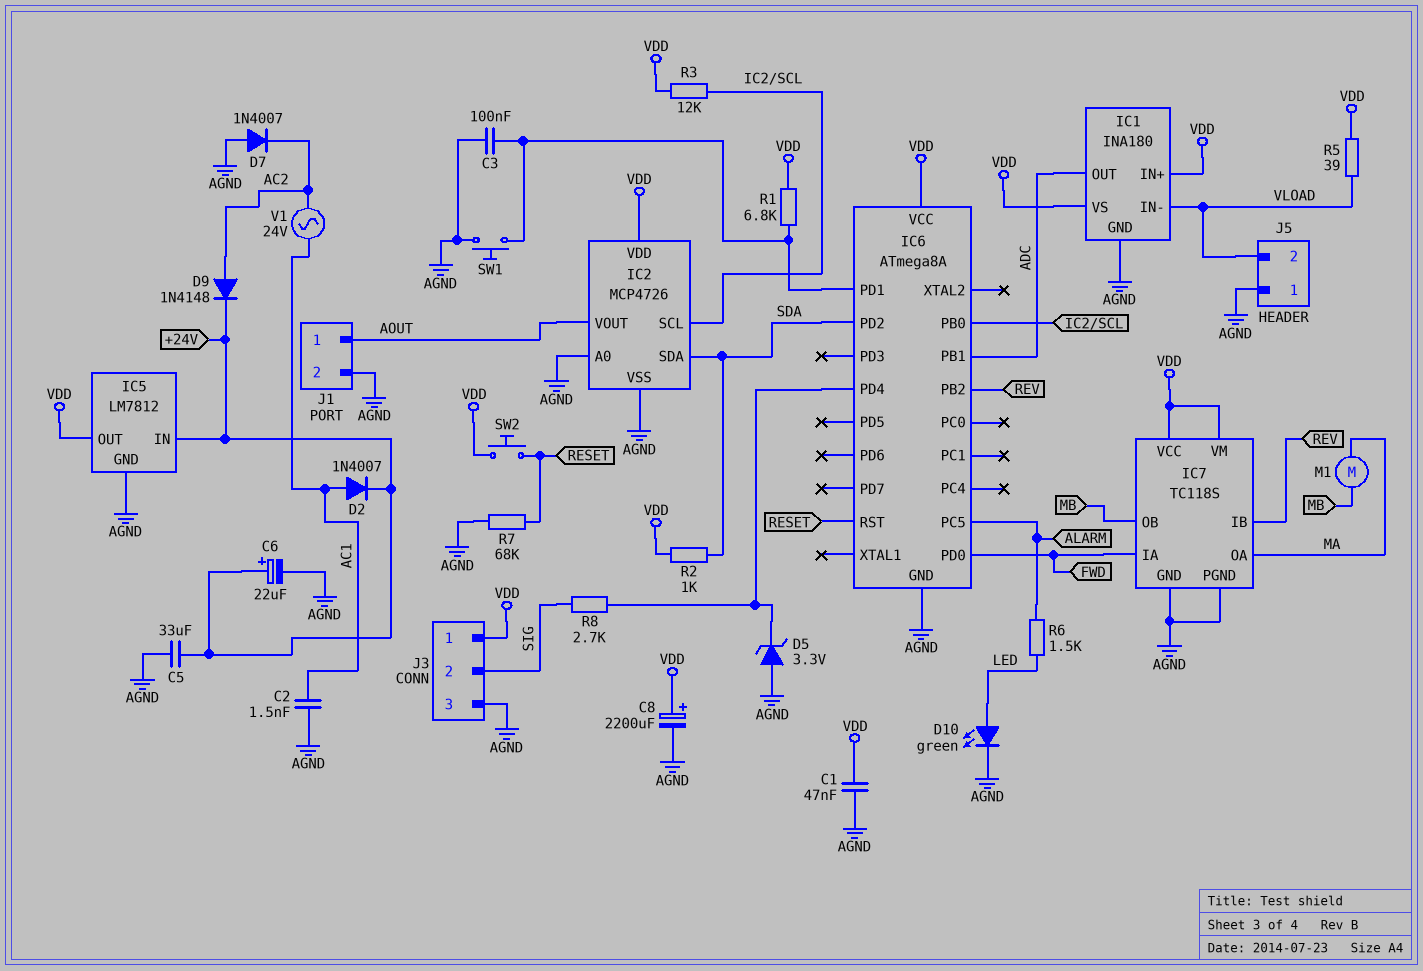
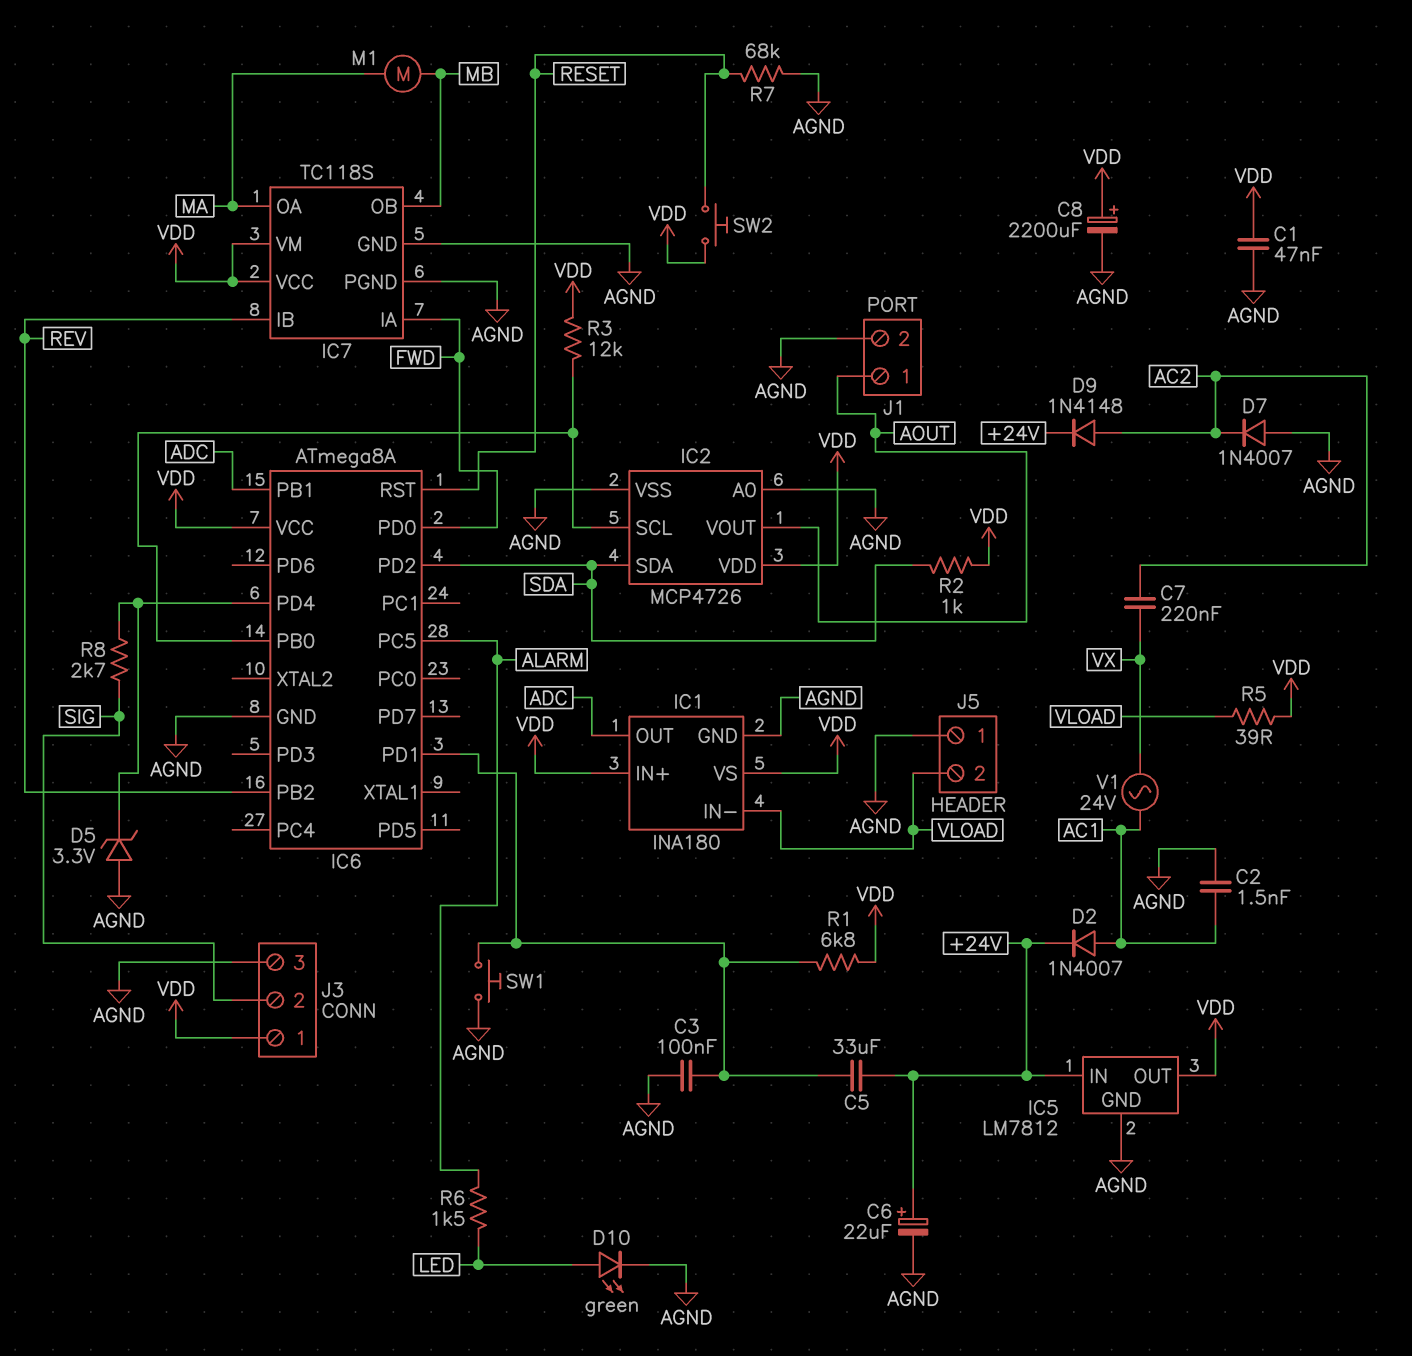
C5: 33uF (+24V, AGND) -> 33uF (+24V, IC6/PD1)
C7: none -> 220nF (AC2, VX)
V1: AC 24V (AC1, AC2) -> AC 24V (AC1, VX)

